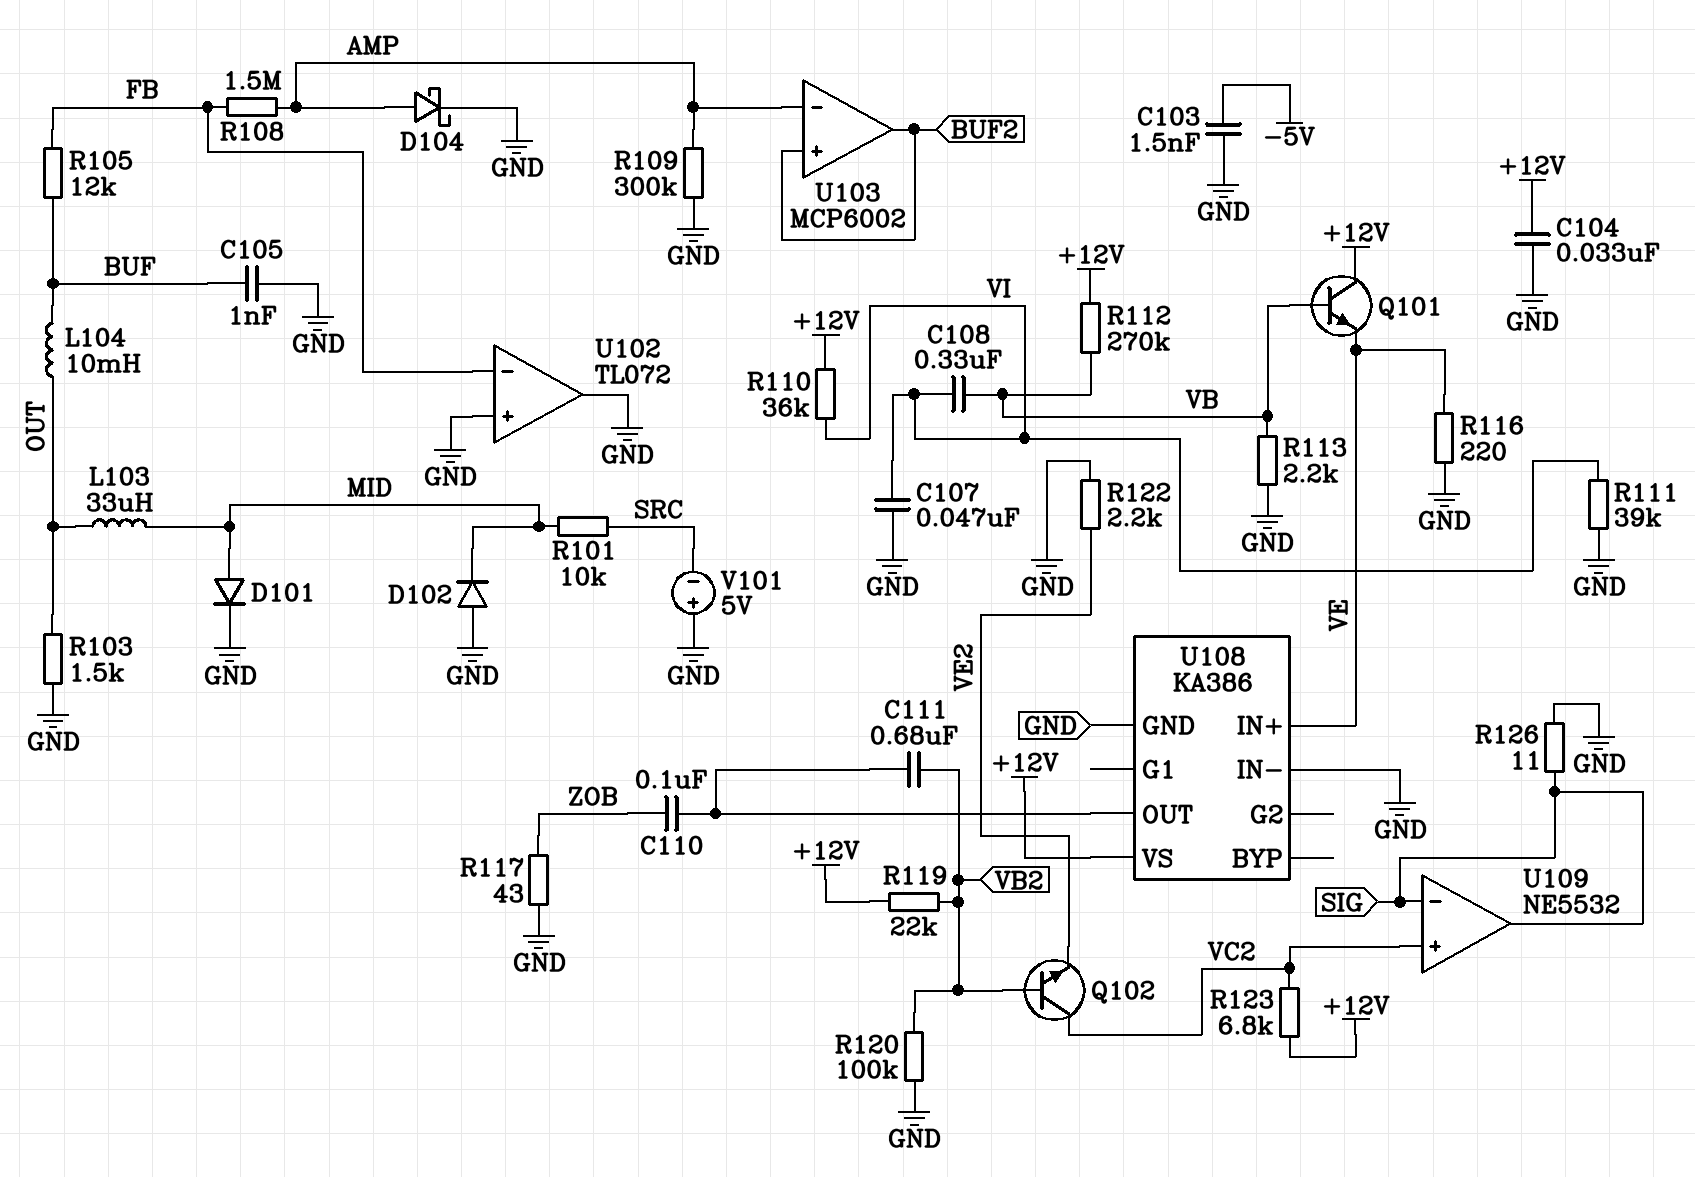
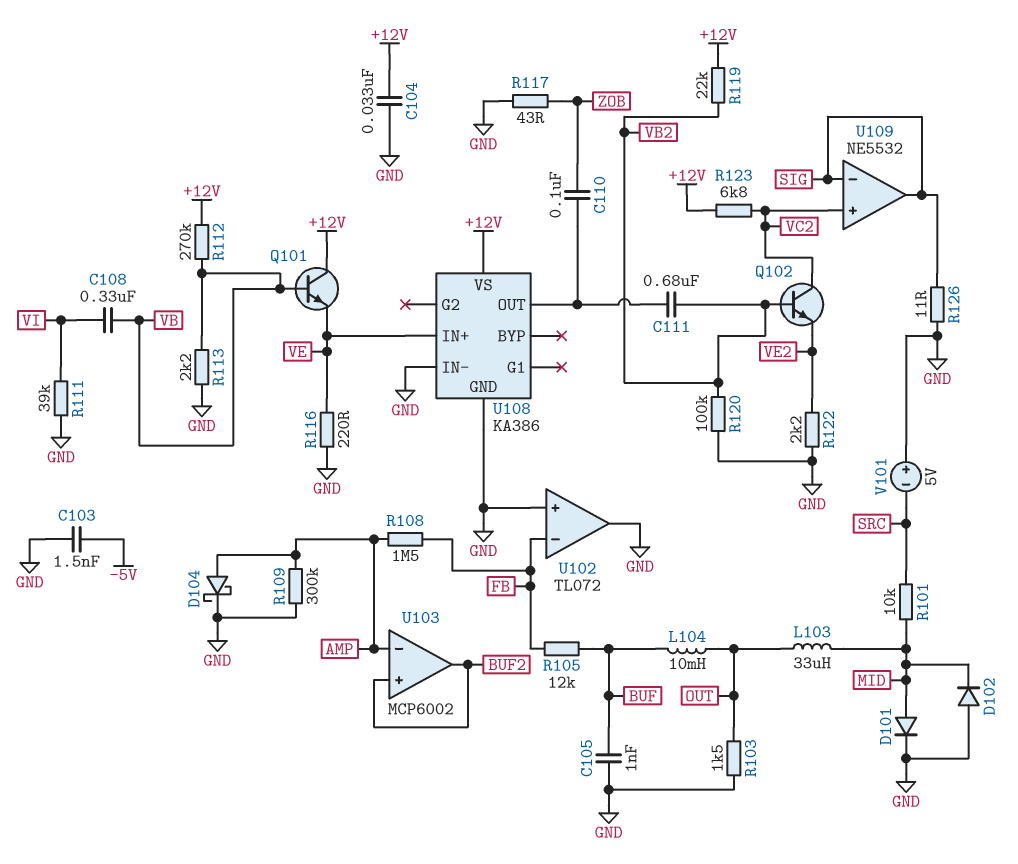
C107: 47nF (GND, VI) -> none
R110: 36k (+12V, VI) -> none

